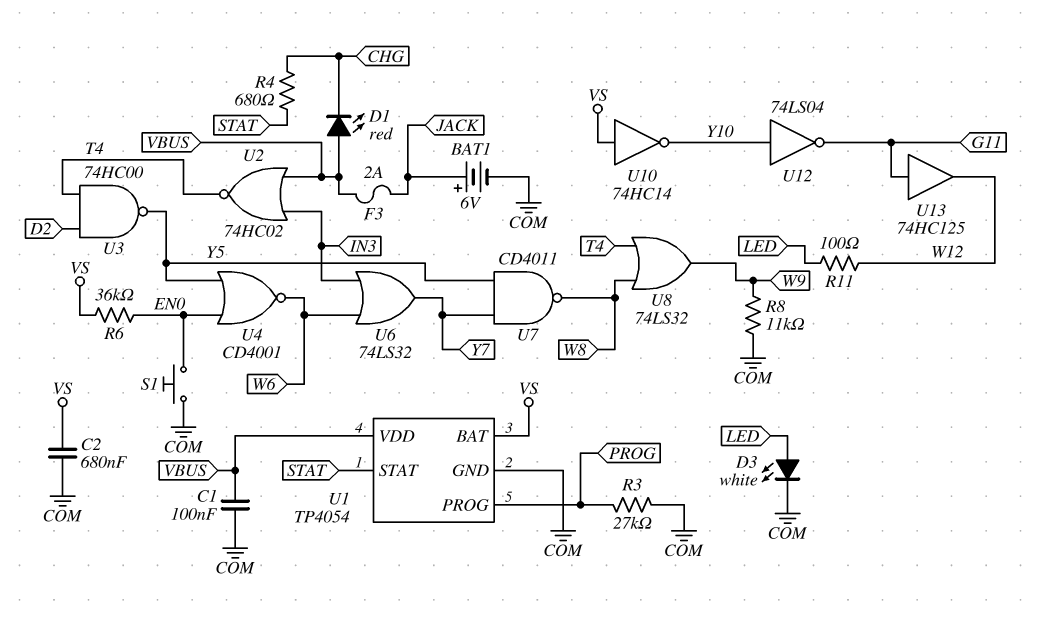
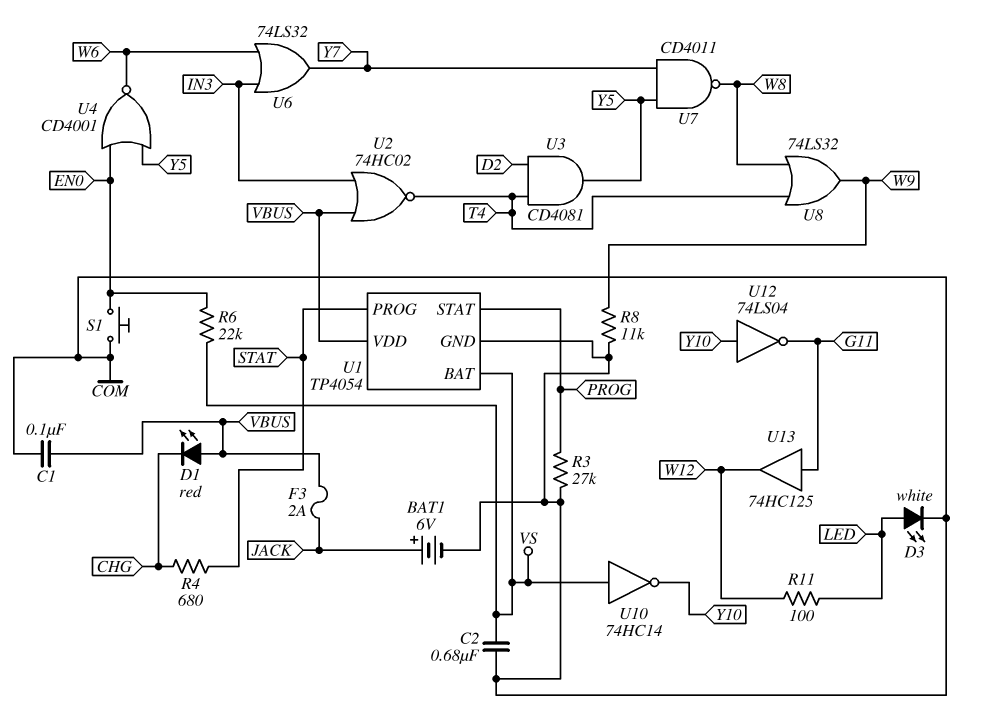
R6: 36k (EN0, VS) -> 22k (EN0, VS)
U1 pin PROG: PROG -> STAT
U1 pin STAT: STAT -> PROG
U3: NAND 74HC00 (in D2, in T4, out Y5) -> AND CD4081 (in D2, in T4, out Y5)

